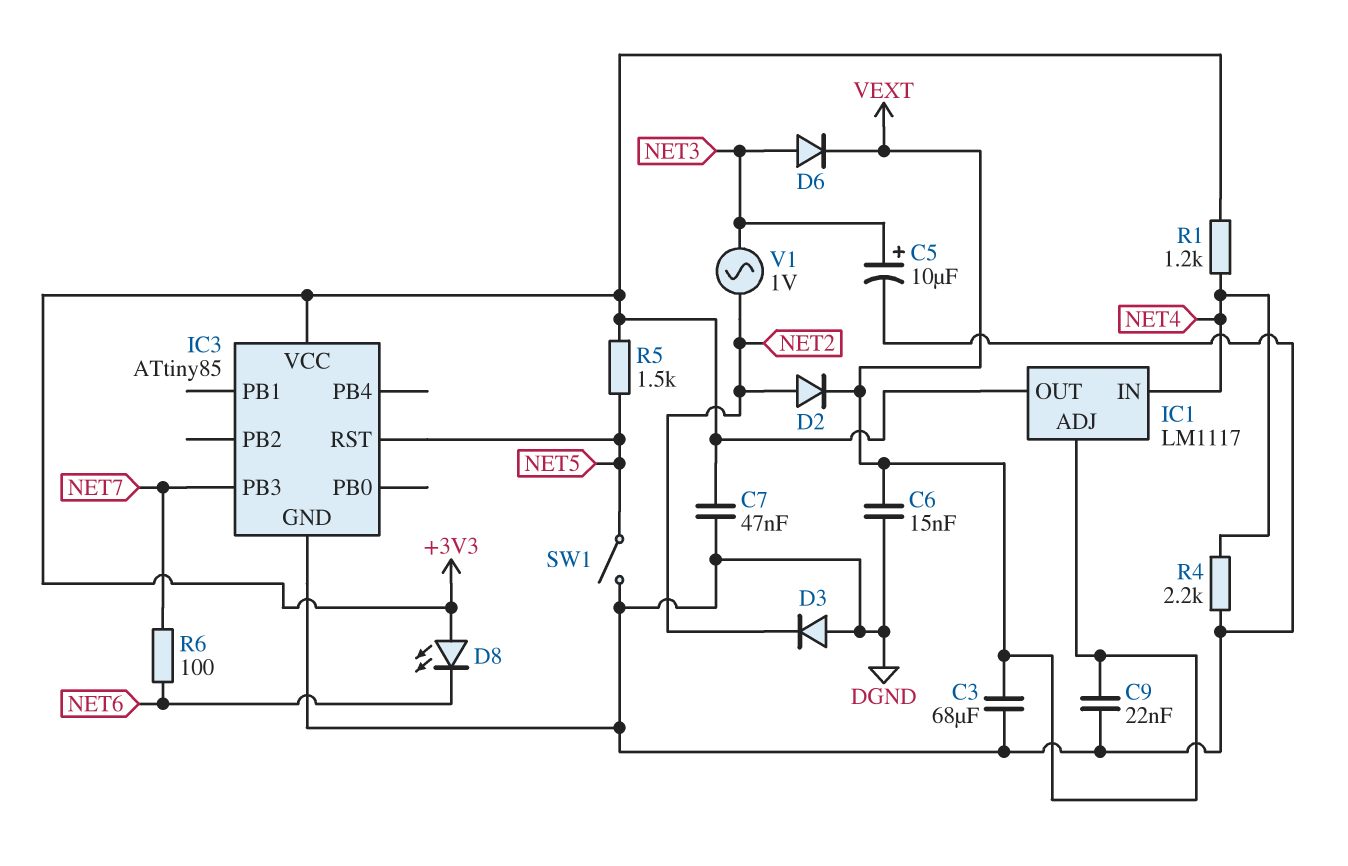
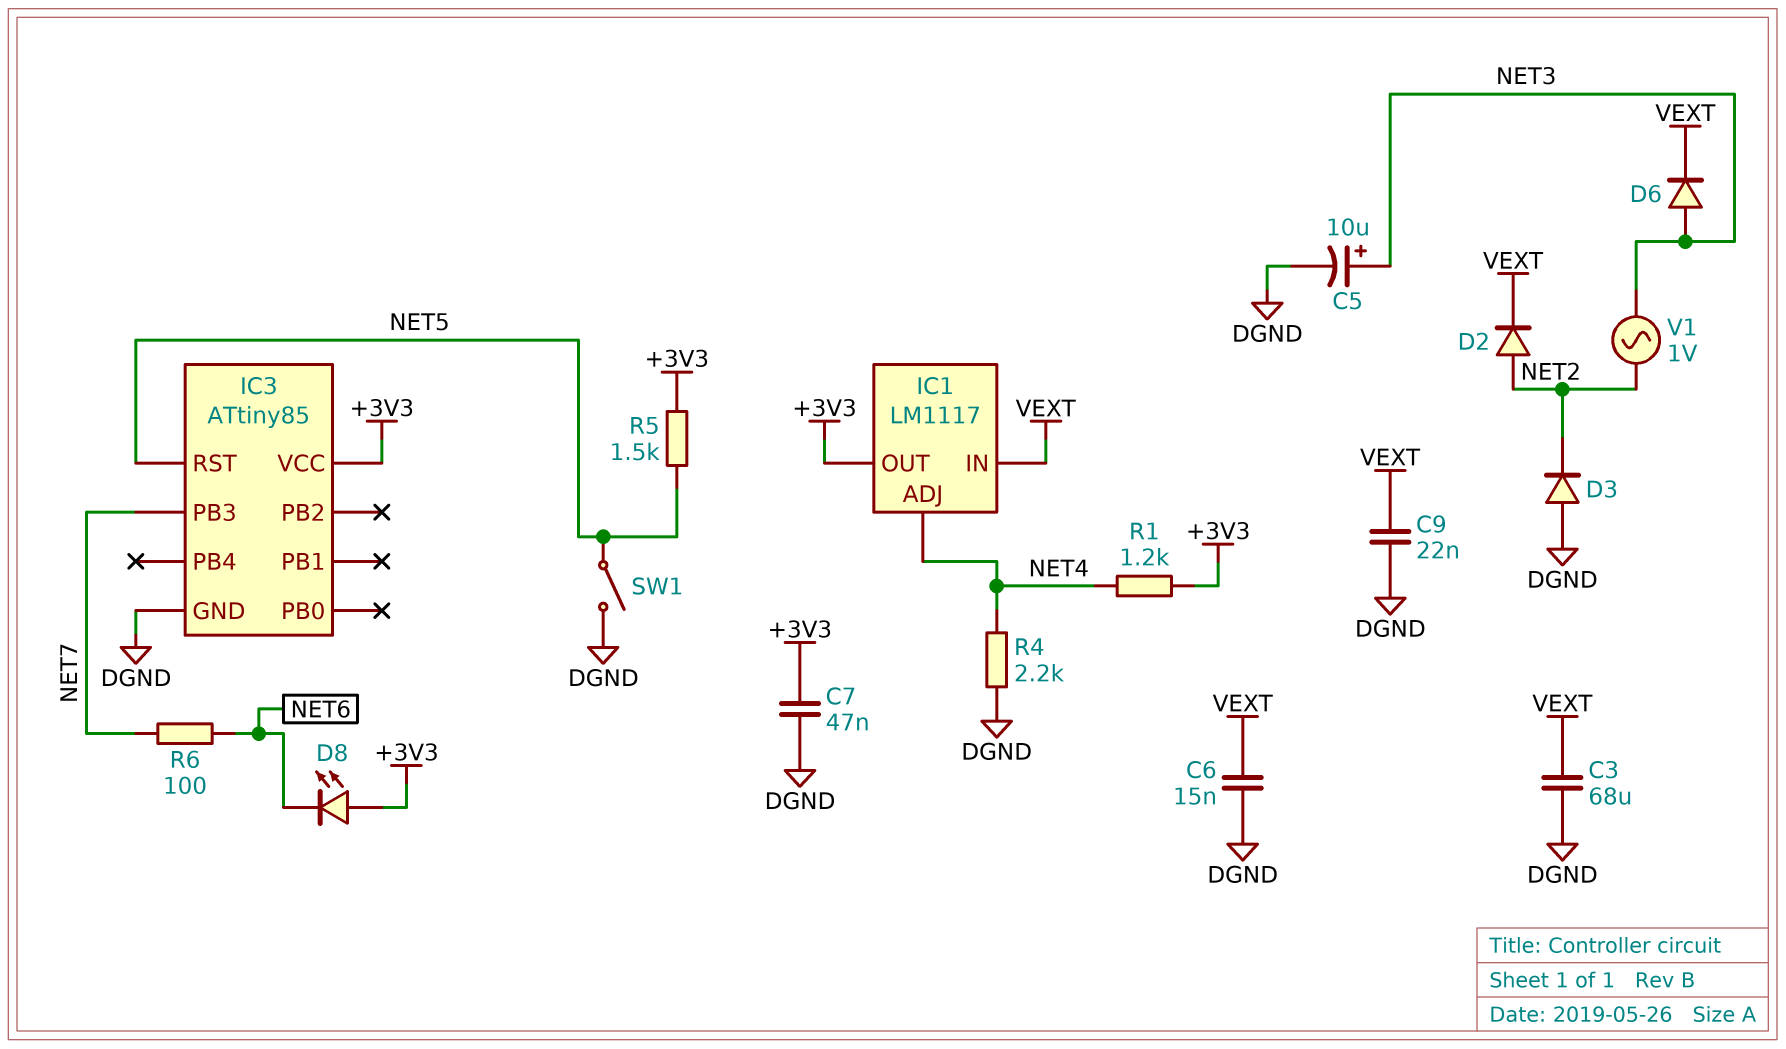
IC1 pin ADJ: VEXT -> NET4
IC1 pin IN: NET4 -> VEXT

